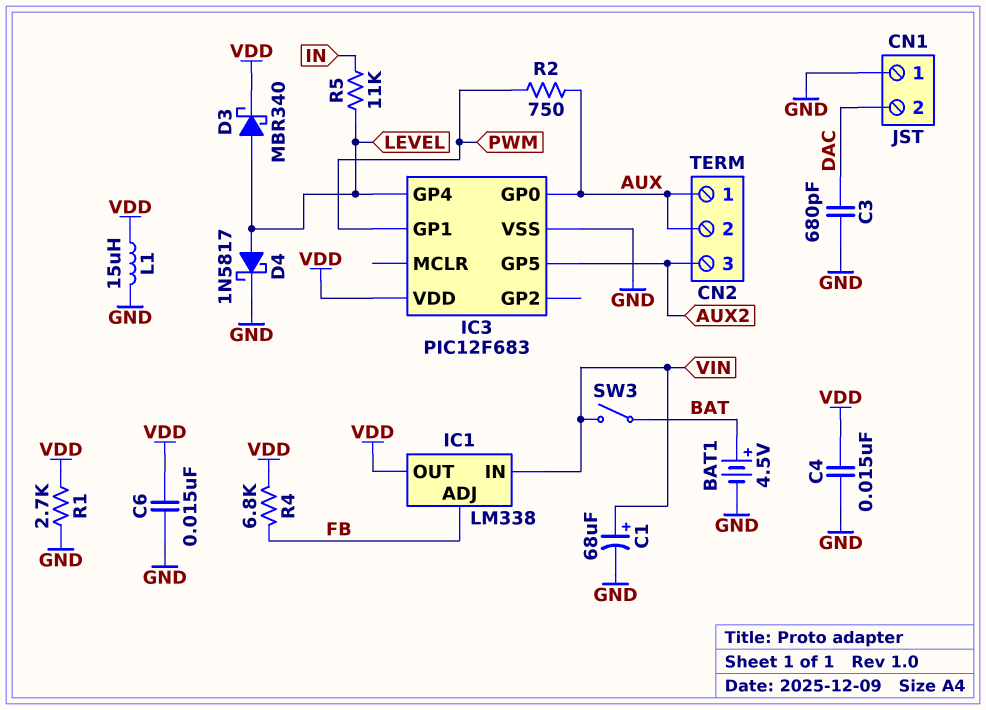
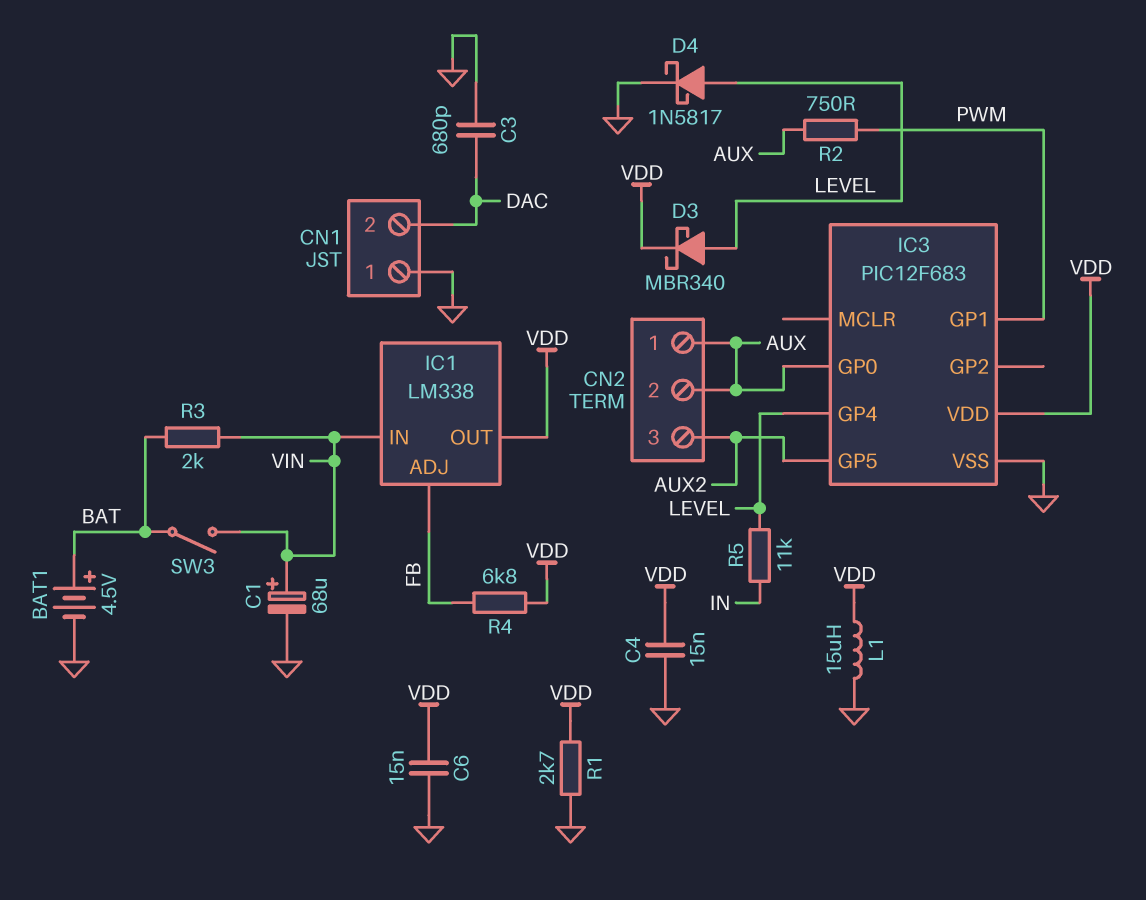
R3: none -> 2k (BAT, VIN)

